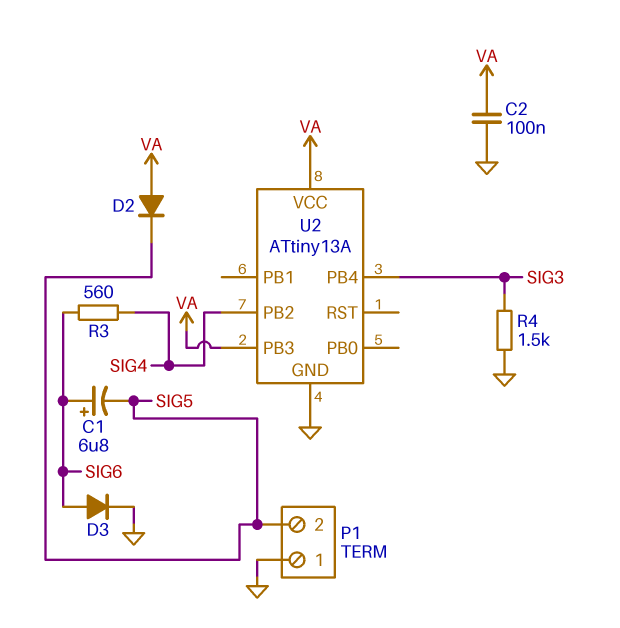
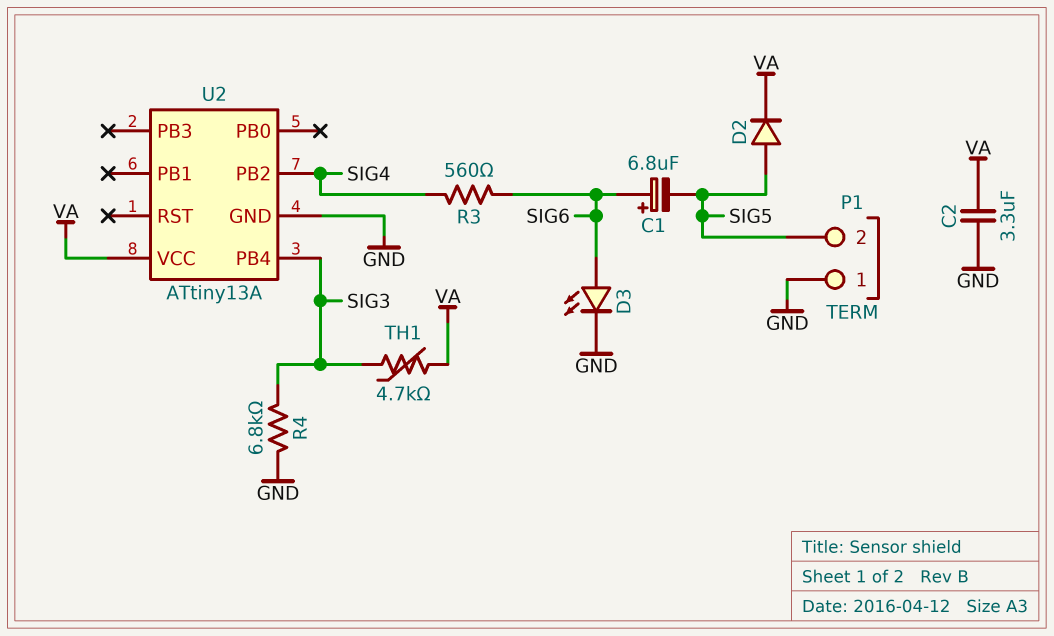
C2: 100nF (GND, VA) -> 3.3uF (GND, VA)
D2: diode (A VA, K SIG5) -> diode (A SIG5, K VA)
D3: diode (A SIG6, K GND) -> LED (A SIG6, K GND)
R4: 1.5k (GND, SIG3) -> 6.8k (GND, SIG3)
TH1: none -> 4.7k (SIG3, VA)
U2 pin PB3: VA -> none

